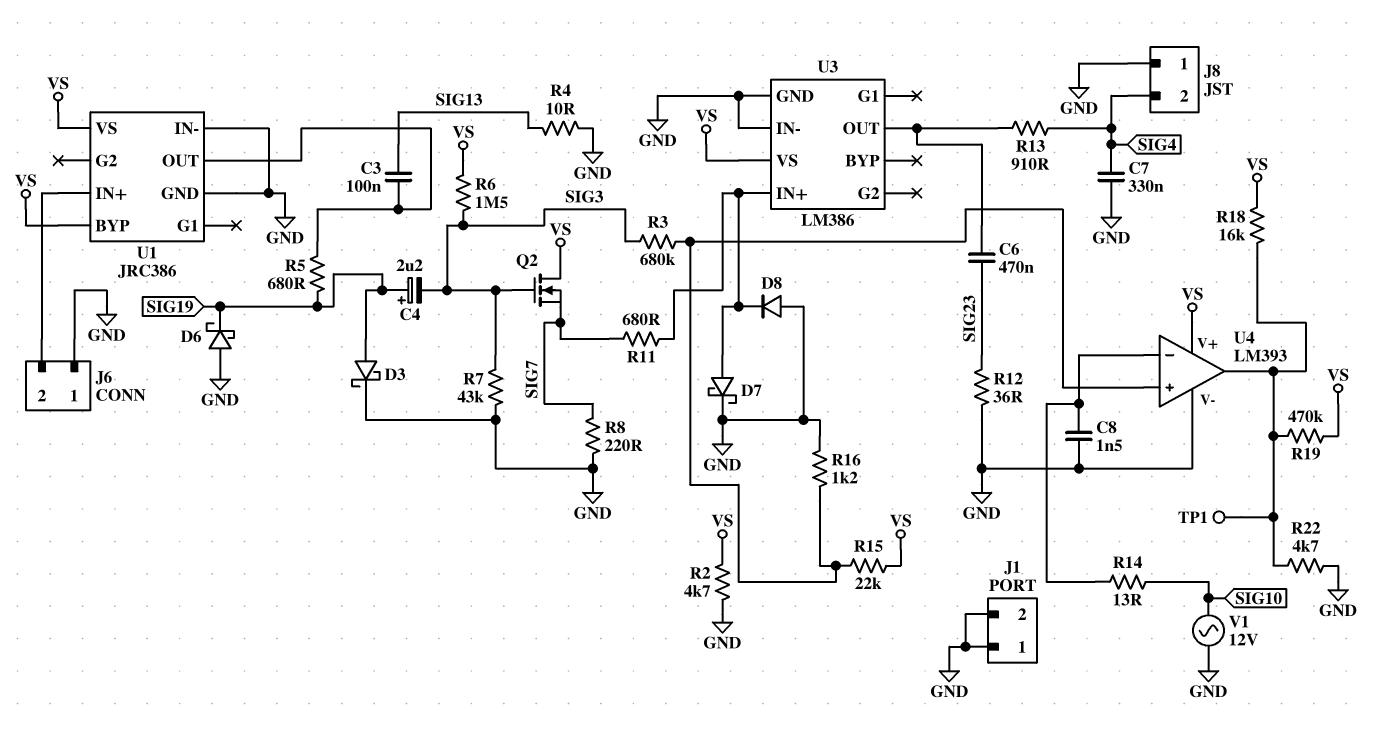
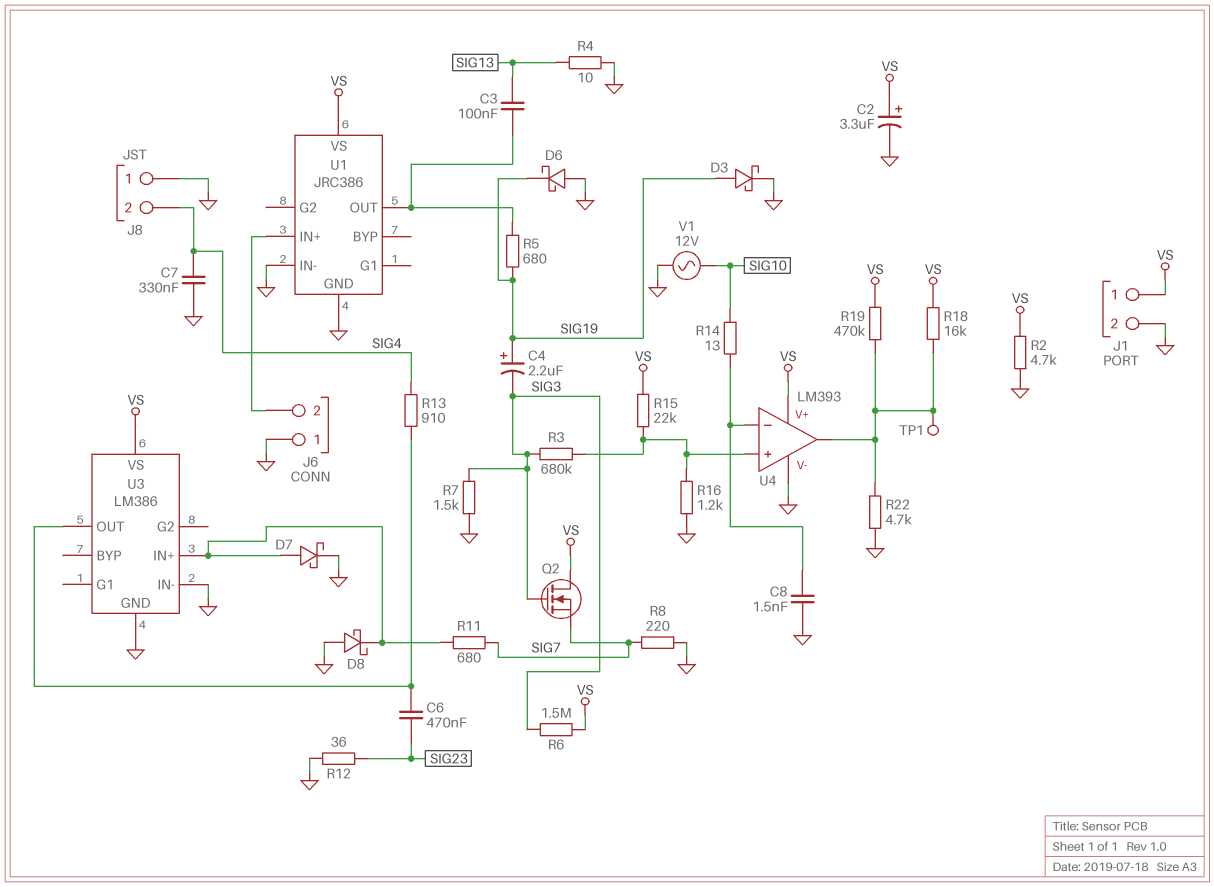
C2: none -> 3.3uF (plus VS, minus GND)
D8: diode (A GND, K U3/IN+) -> schottky (A GND, K U3/IN+)
J1 pin 1: GND -> VS
R7: 43k (GND, SIG3) -> 1.5k (GND, SIG3)
U1 pin BYP: VS -> none

